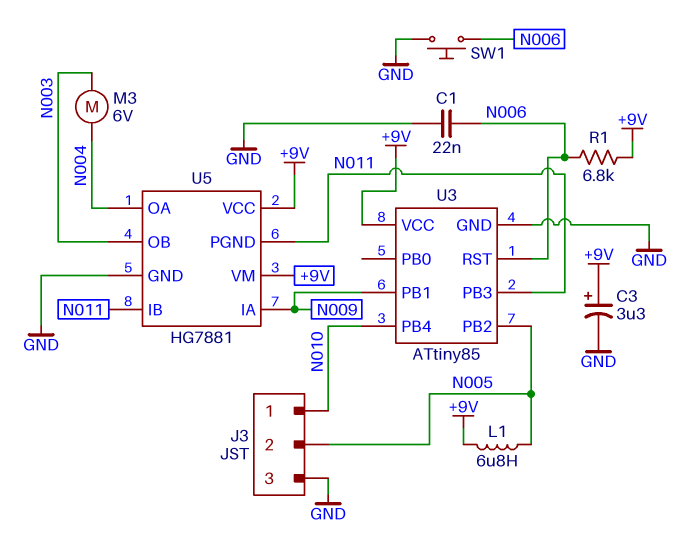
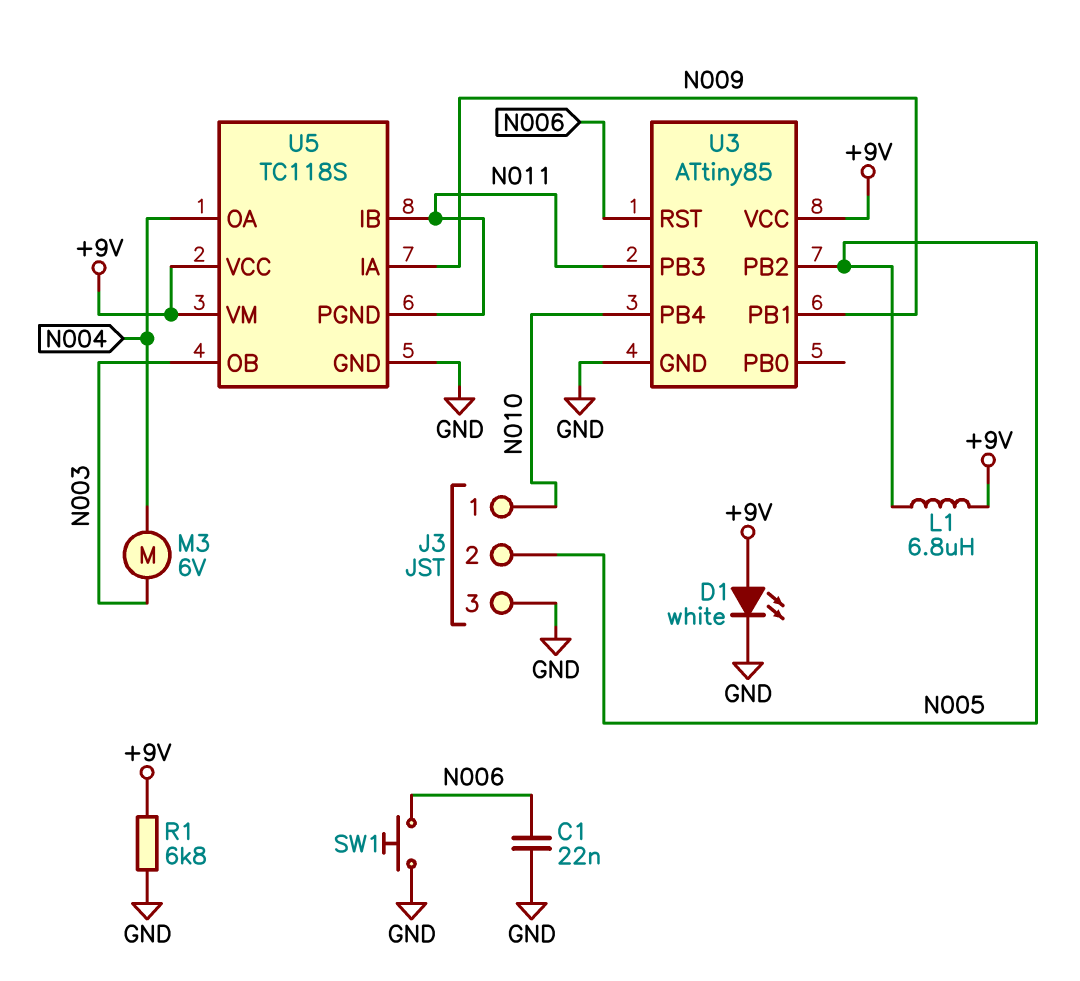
C3: 3.3uF (plus +9V, minus GND) -> none
D1: none -> LED white (A +9V, K GND)
R1: 6.8k (+9V, N006) -> 6.8k (+9V, GND)
U5: HG7881 -> TC118S

